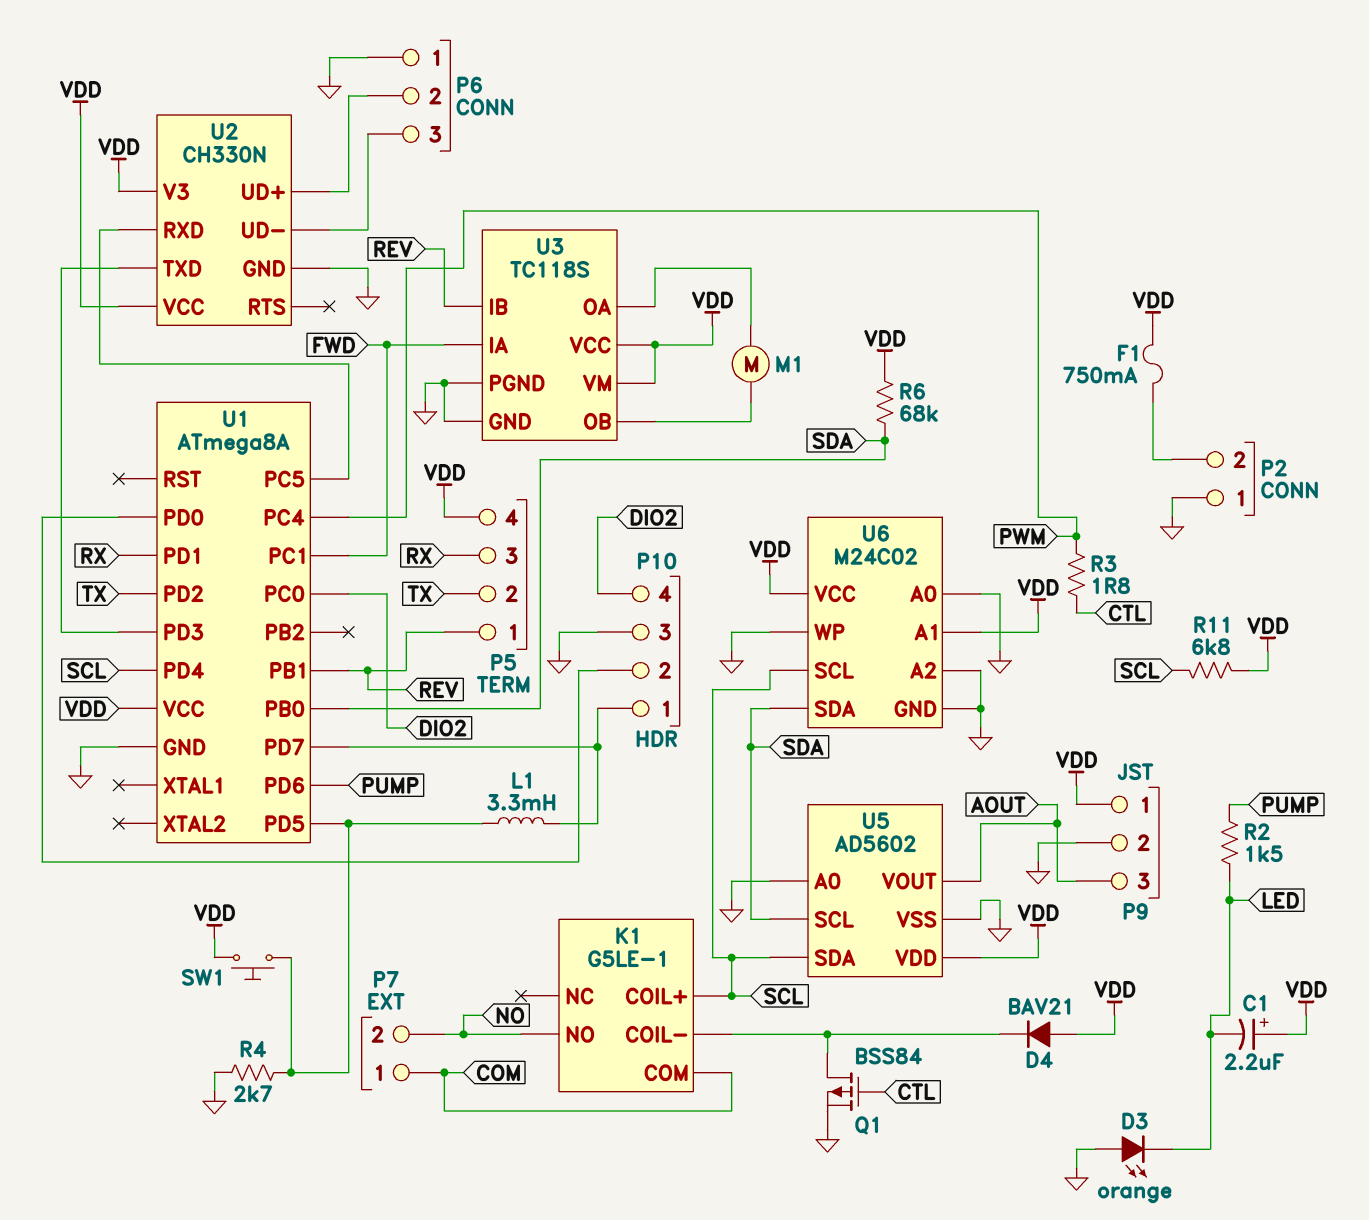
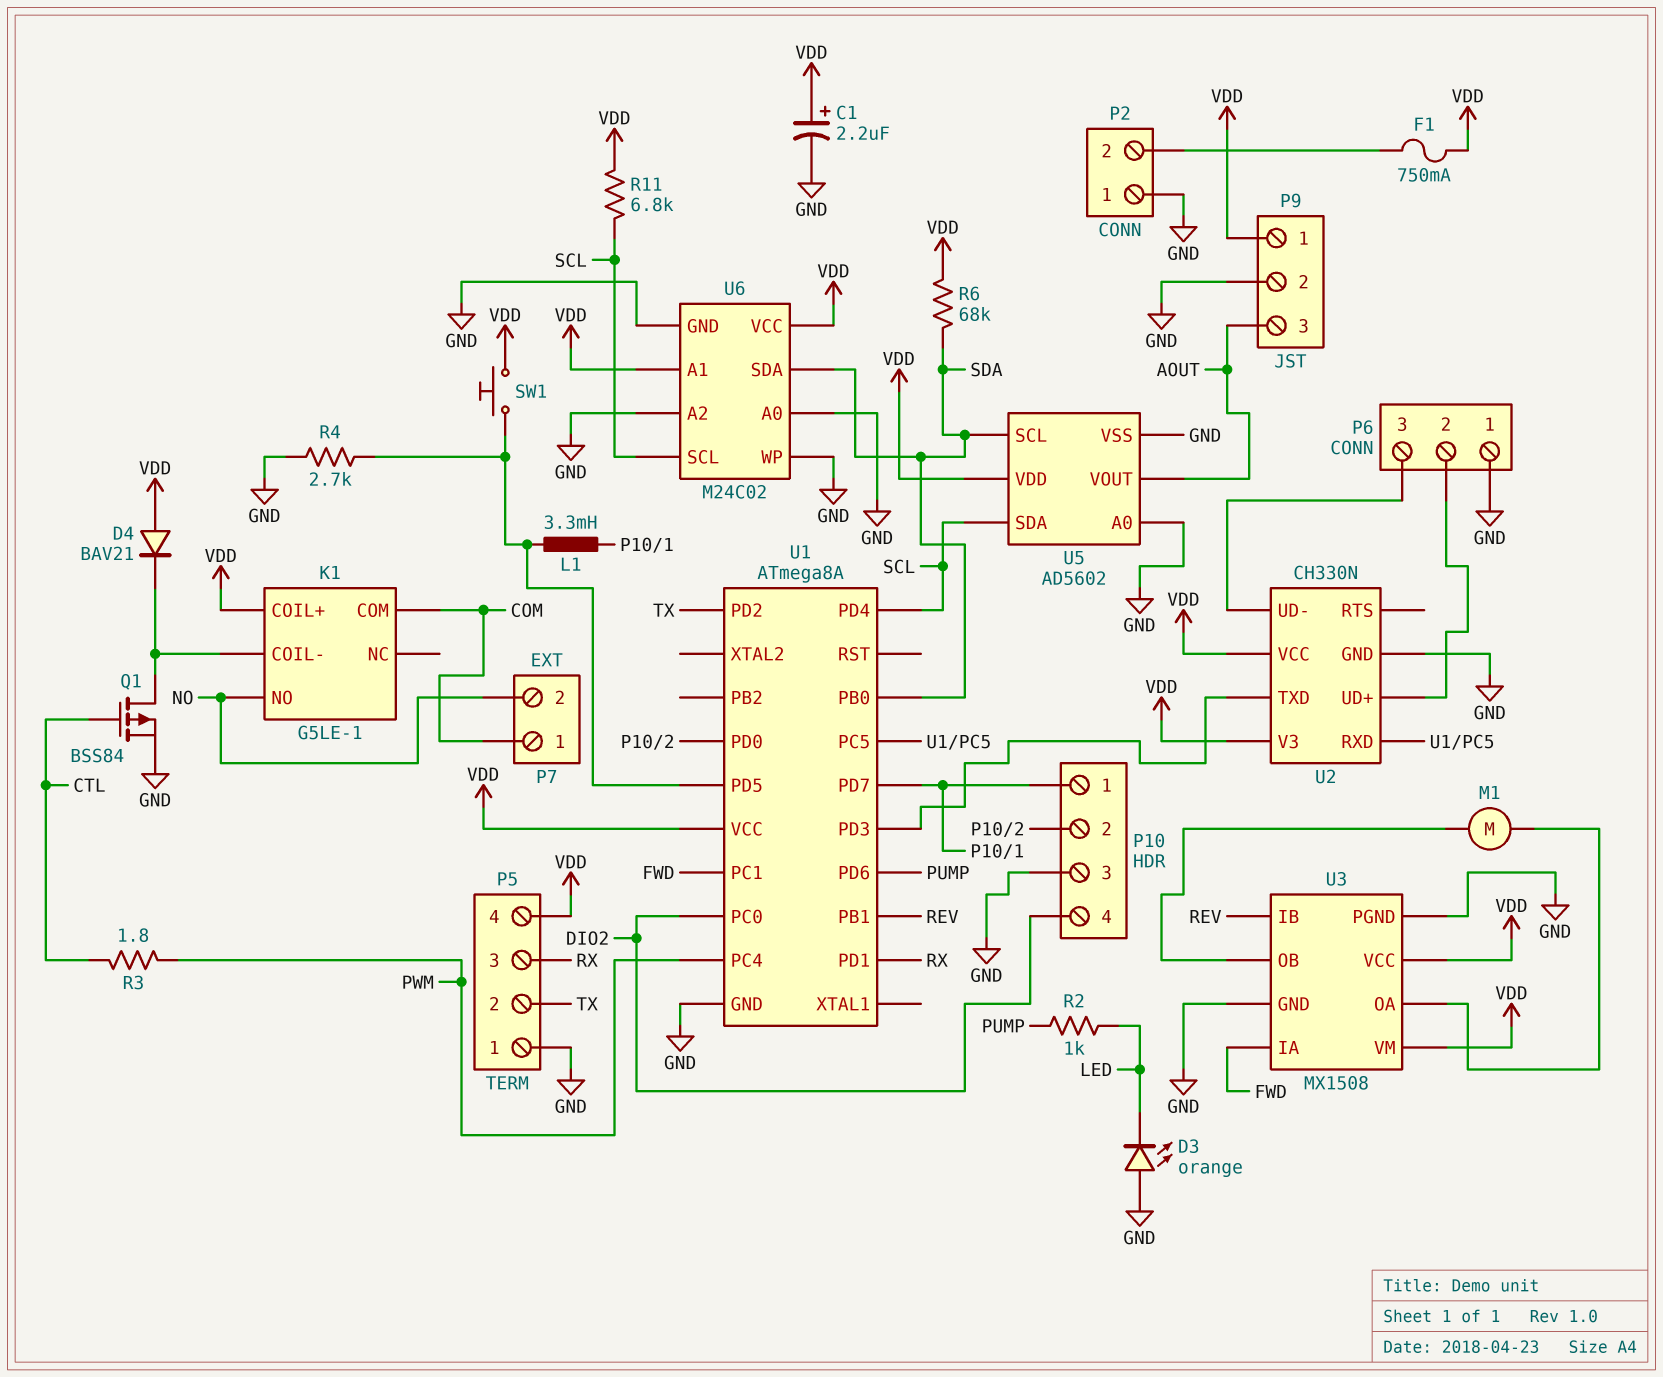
C1: 2.2uF (plus VDD, minus LED) -> 2.2uF (plus VDD, minus GND)
K1 pin COIL+: SCL -> VDD
P5 pin 1: REV -> GND
R2: 1.5k (LED, PUMP) -> 1k (LED, PUMP)
U3: TC118S -> MX1508

